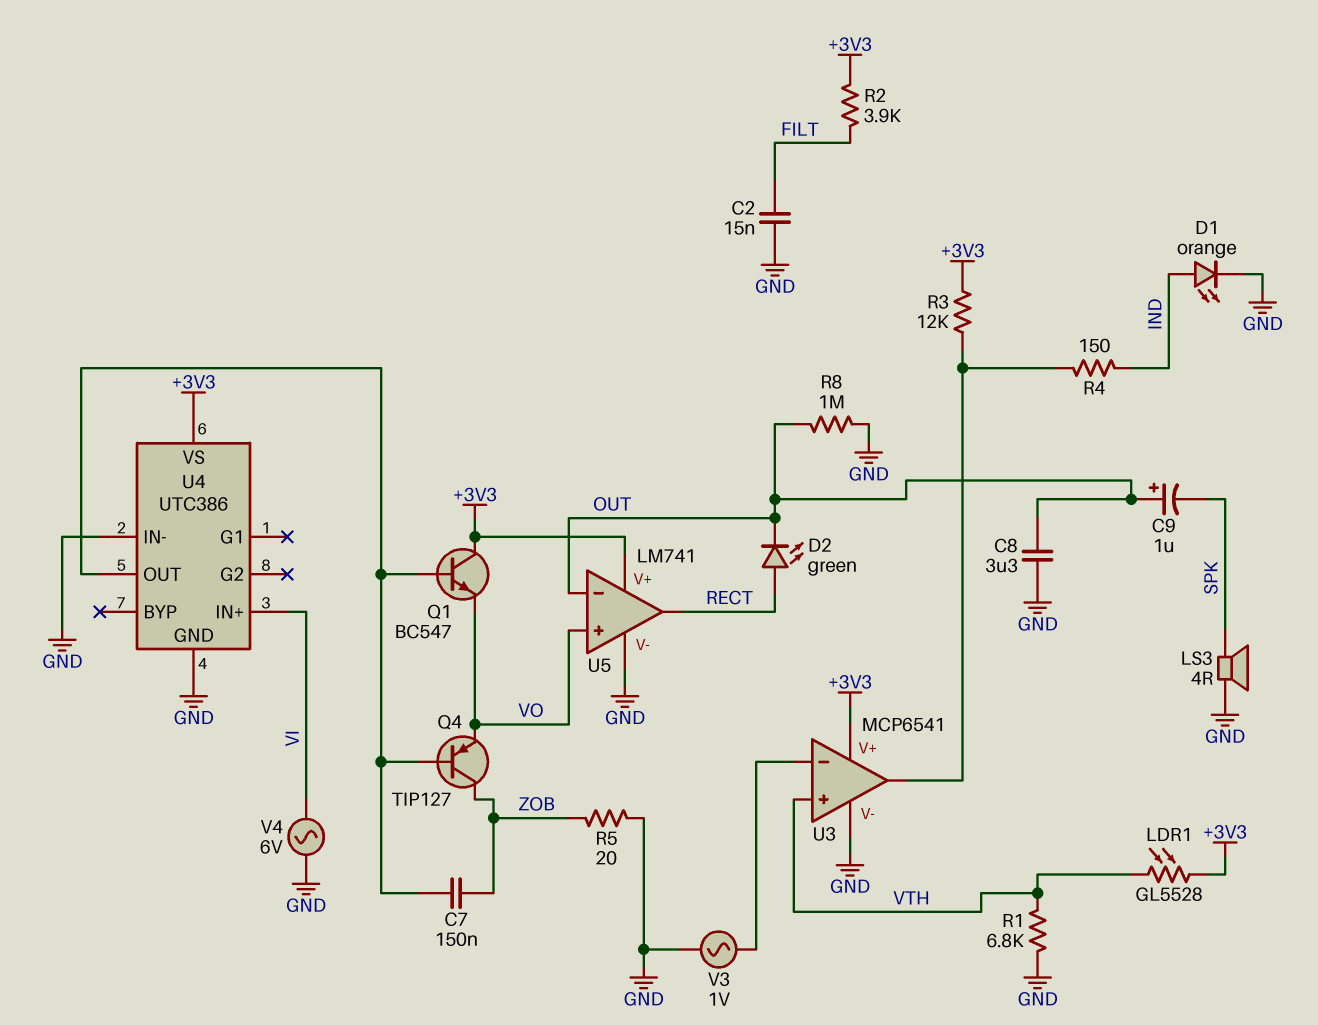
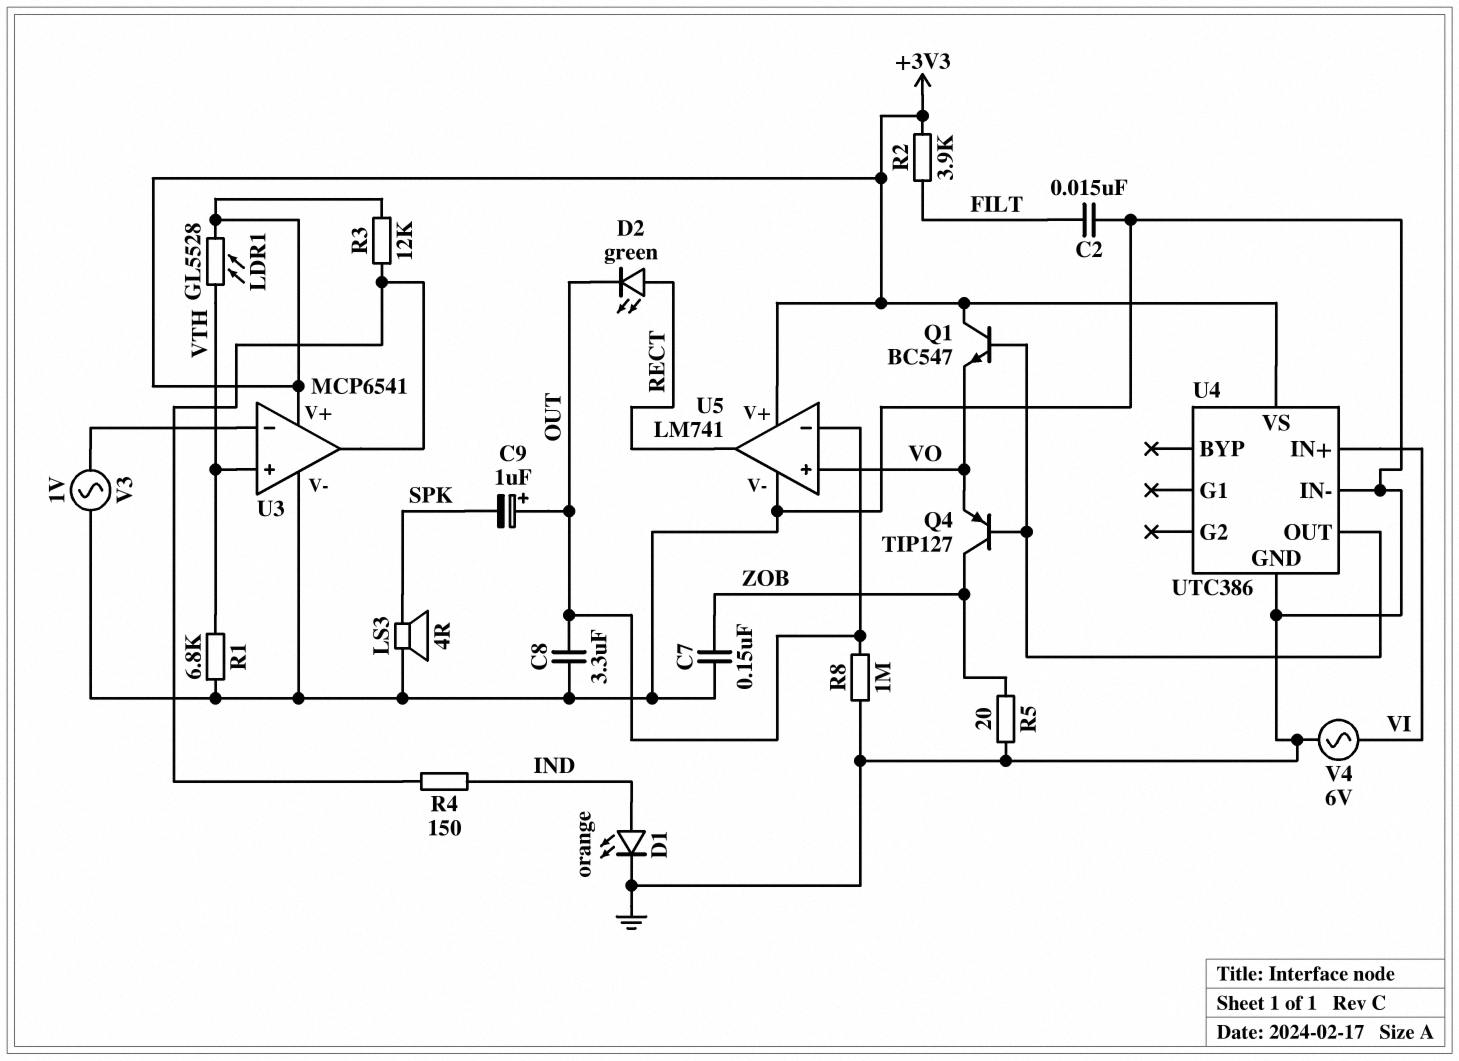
C7: 150nF (U4/OUT, ZOB) -> 150nF (GND, ZOB)

